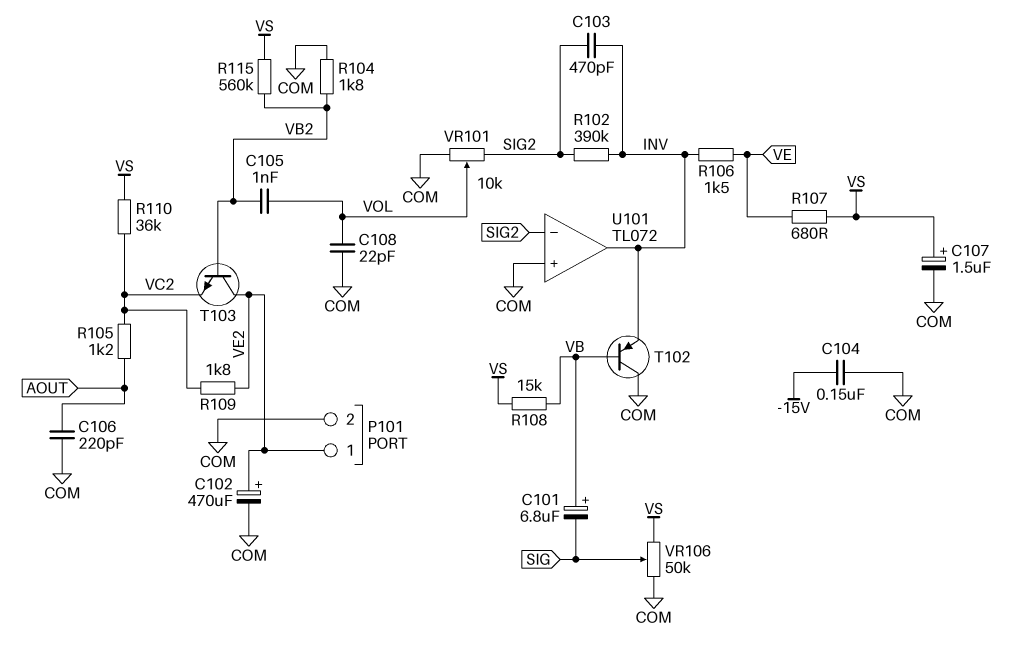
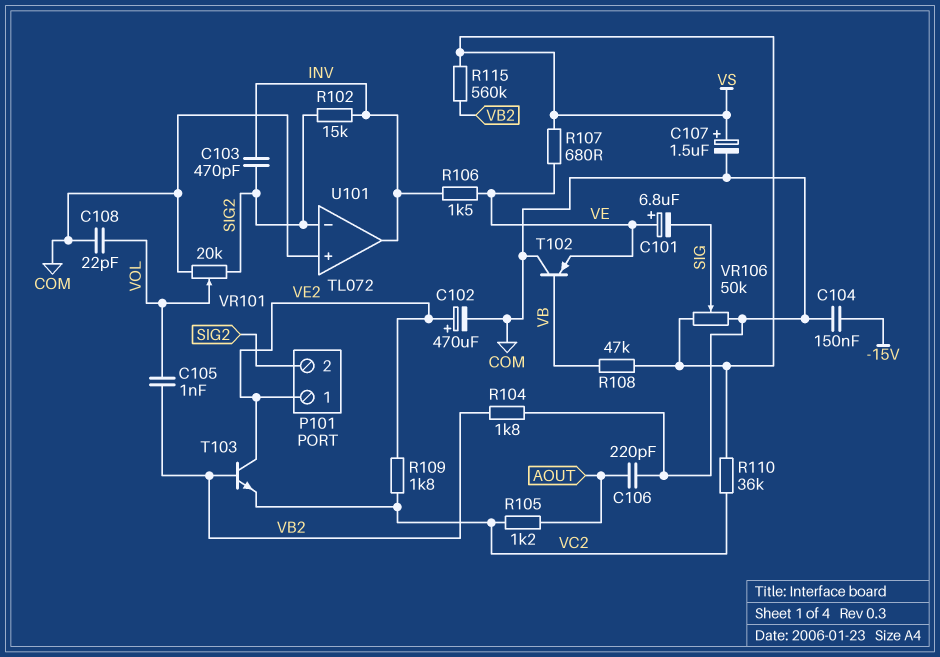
C101: 6.8uF (plus VB, minus SIG) -> 6.8uF (plus VE, minus SIG)
P101 pin 2: COM -> SIG2
R102: 390k (INV, SIG2) -> 15k (INV, SIG2)
R108: 15k (VB, VS) -> 47k (VB, VS)
T102: PNP (B VB, C COM, E INV) -> PNP (B VB, C COM, E VE)
VR101: 10k (COM, SIG2, wiper VOL) -> 20k (COM, SIG2, wiper VOL)

